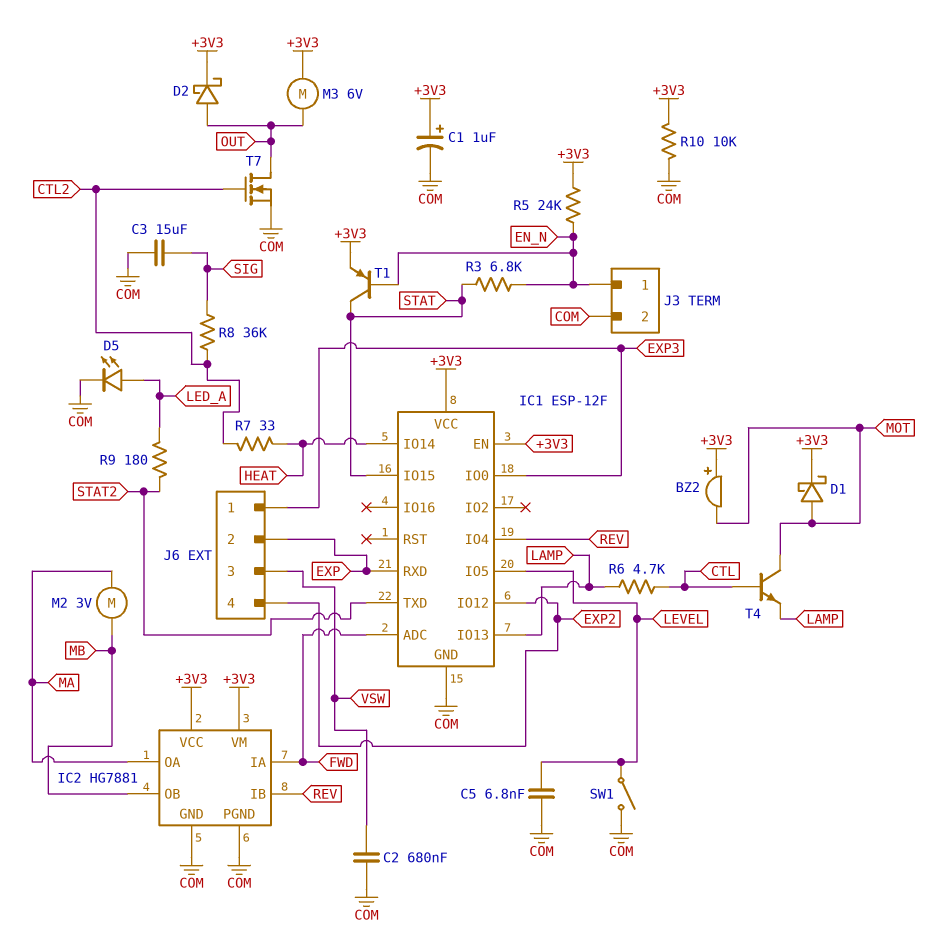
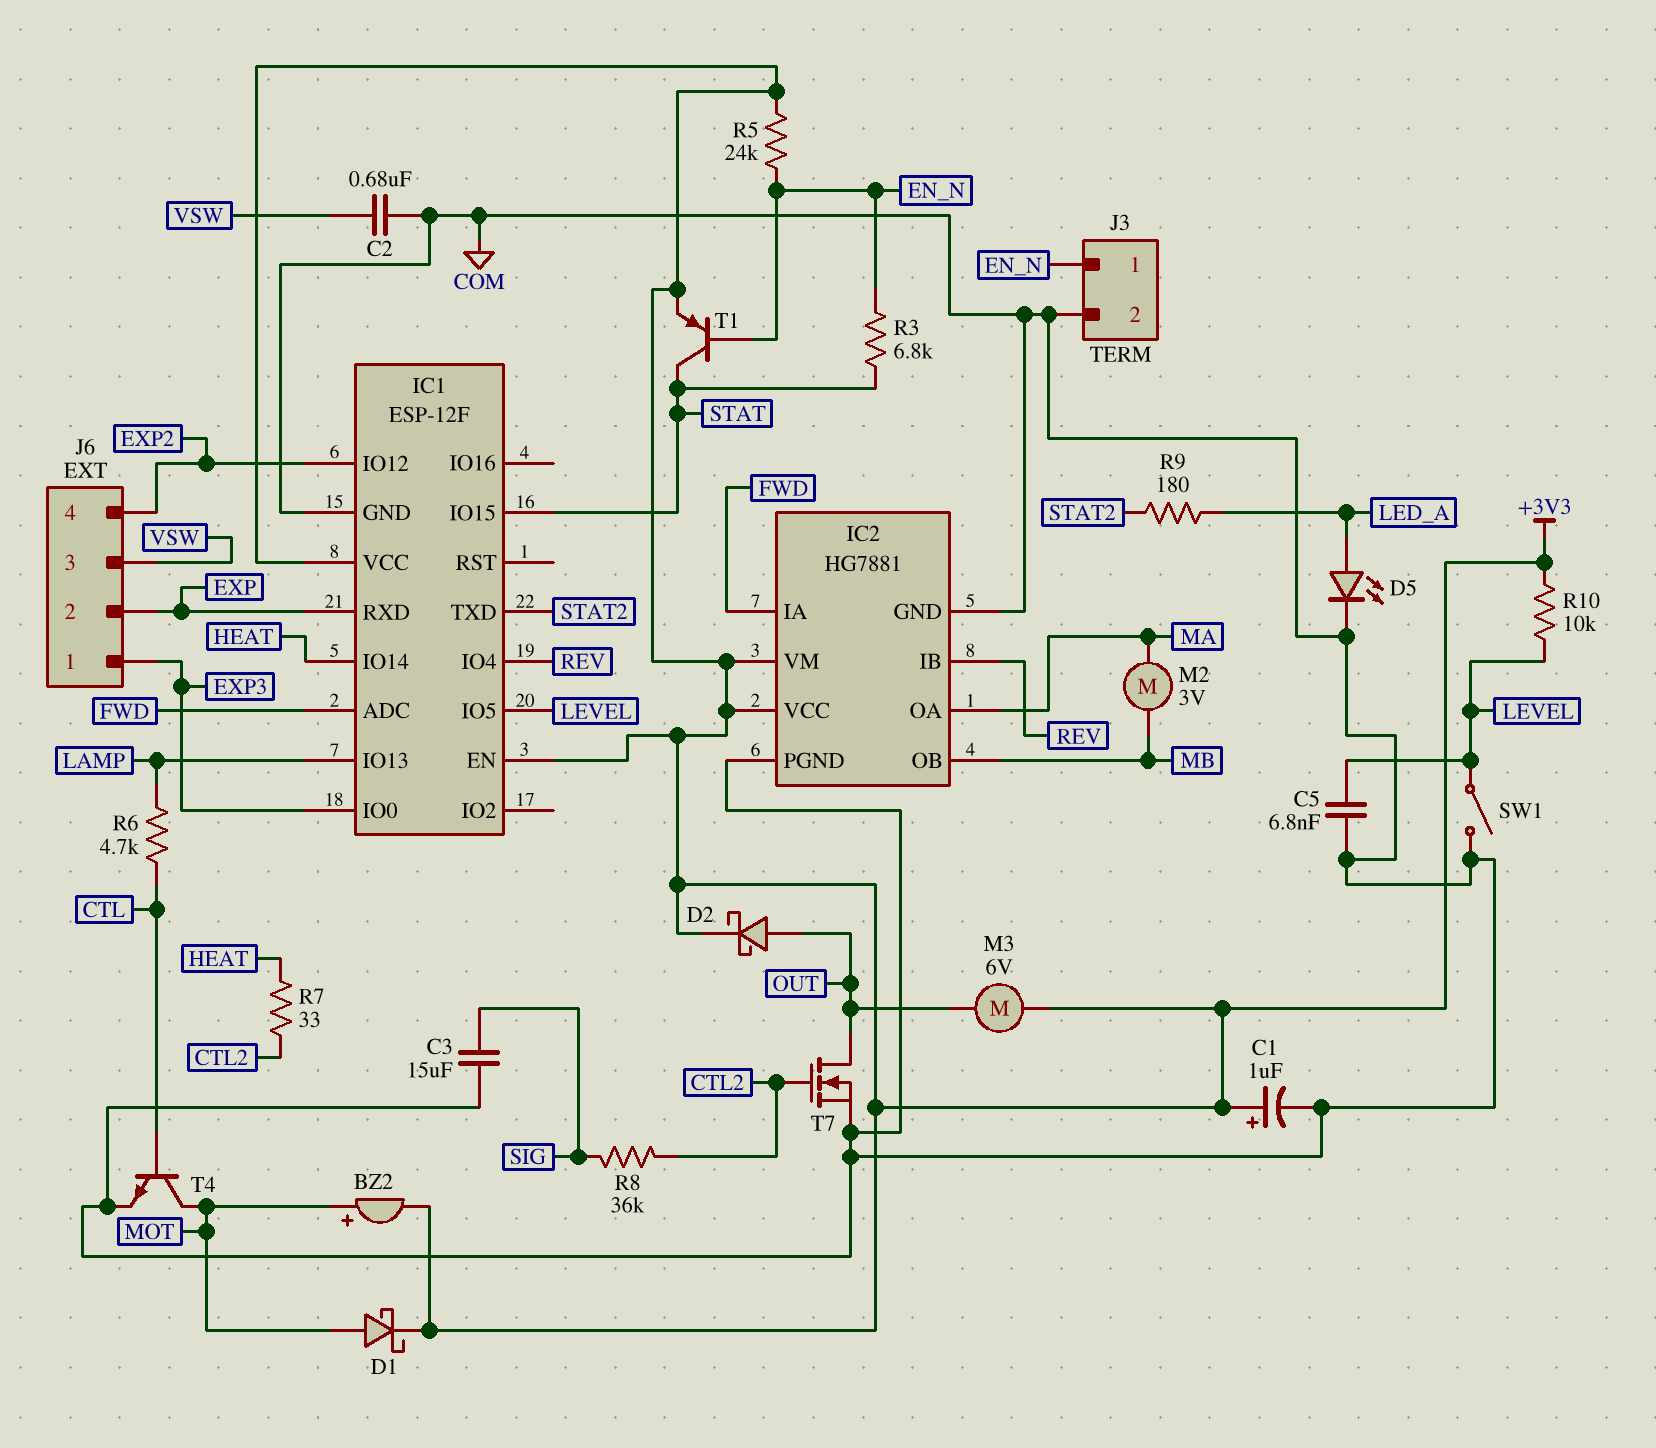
BZ2: buzzer (plus +3V3, minus MOT) -> buzzer (plus MOT, minus +3V3)
R10: 10k (+3V3, COM) -> 10k (+3V3, LEVEL)
T4: NPN (B CTL, C MOT, E LAMP) -> NPN (B CTL, C MOT, E COM)

